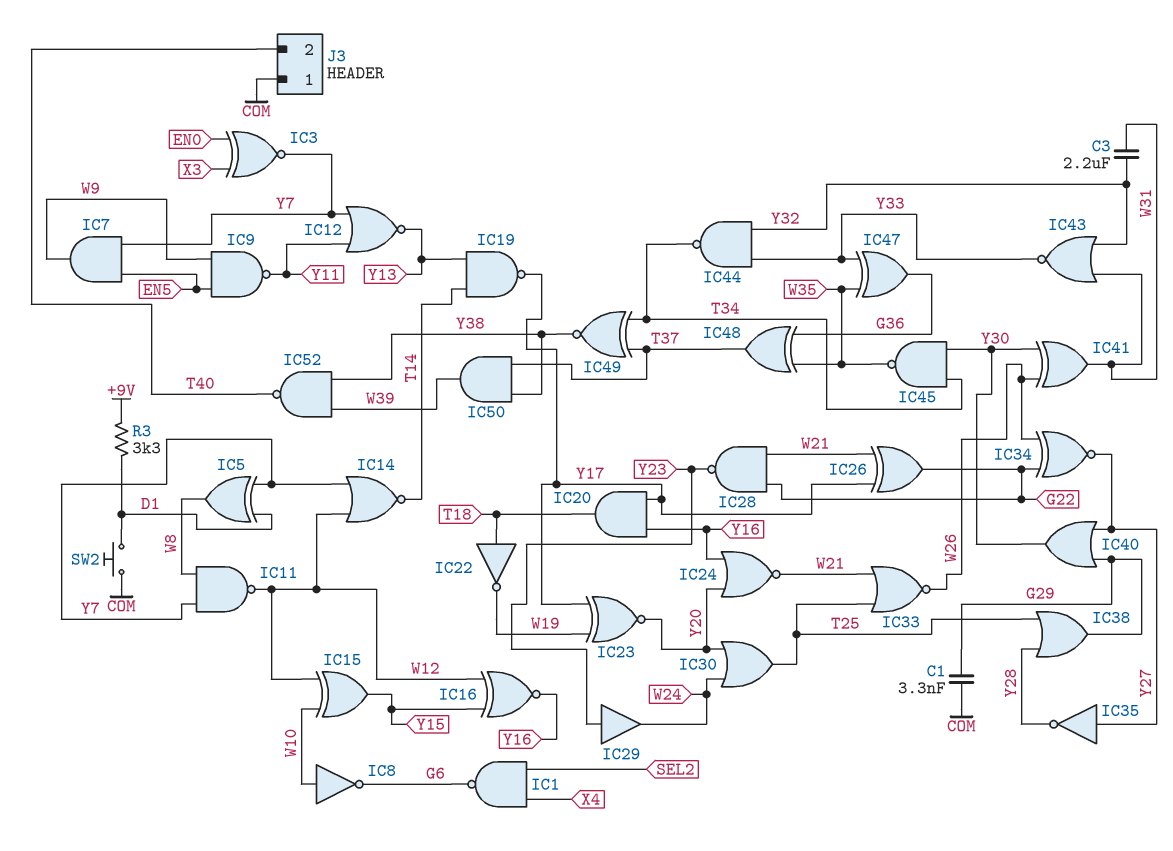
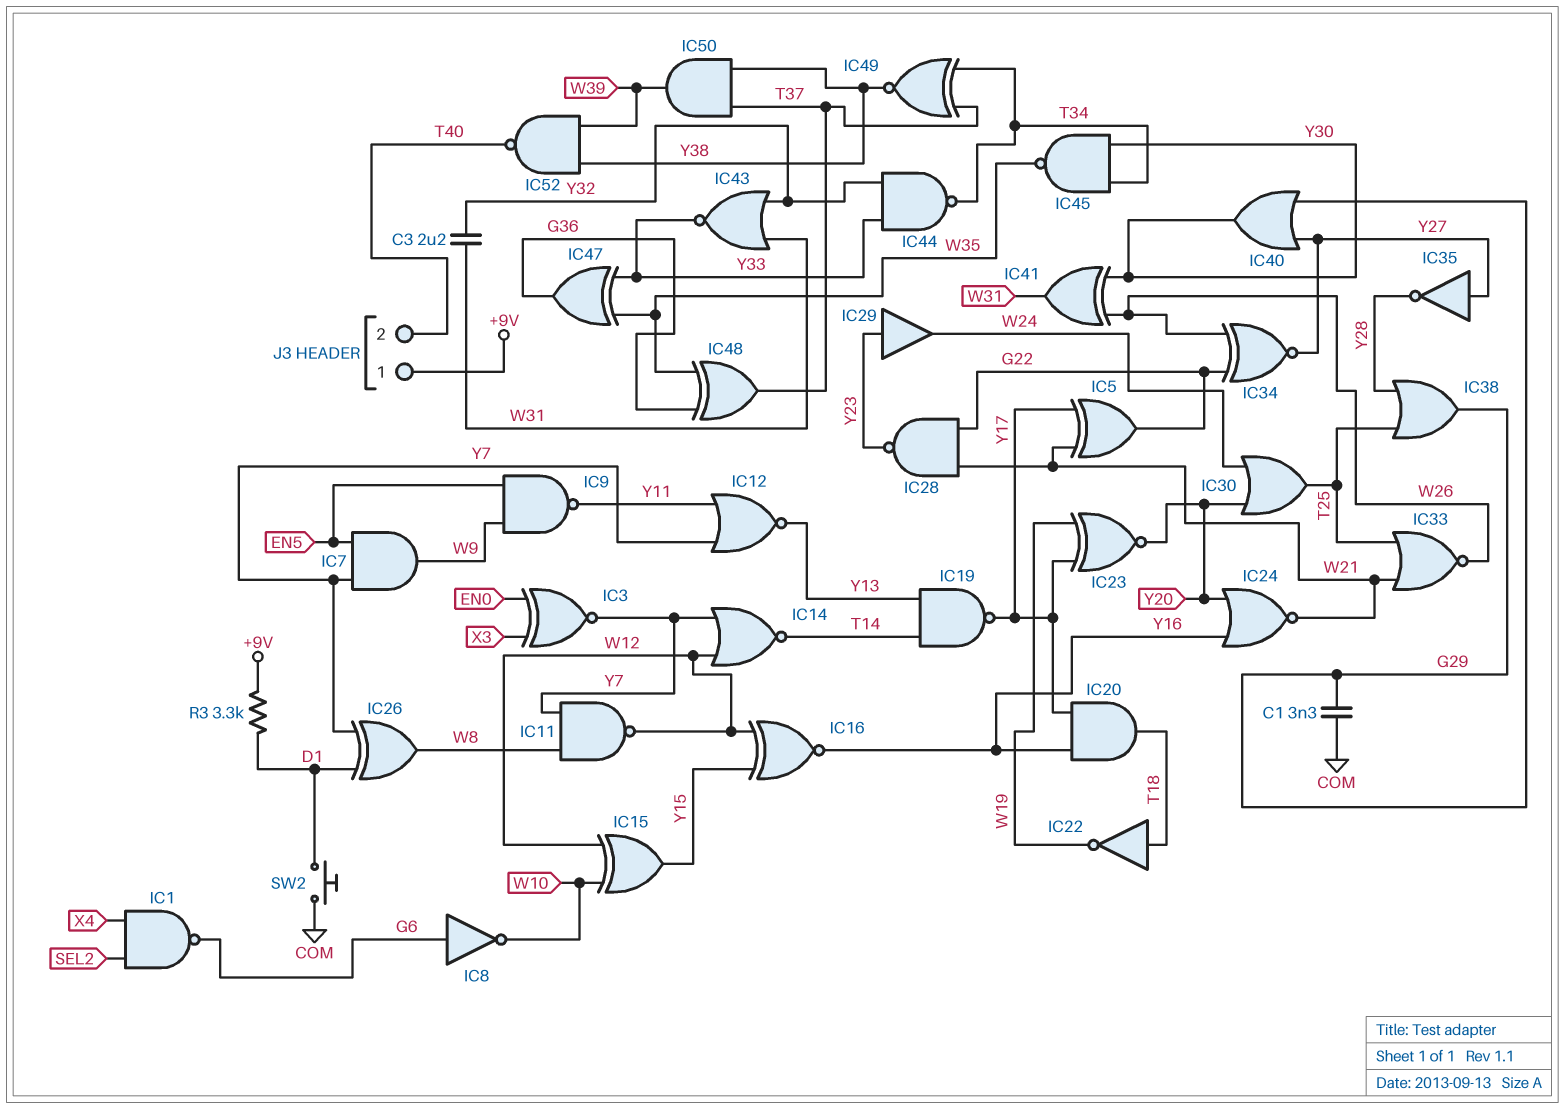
IC5: XOR (in D1, in Y7, out W8) -> XOR (in W21, in Y17, out G22)
IC8: NOT (in W10, out G6) -> NOT (in G6, out W10)
IC26: XOR (in W21, in Y17, out G22) -> XOR (in D1, in Y7, out W8)
J3 pin 1: COM -> +9V

